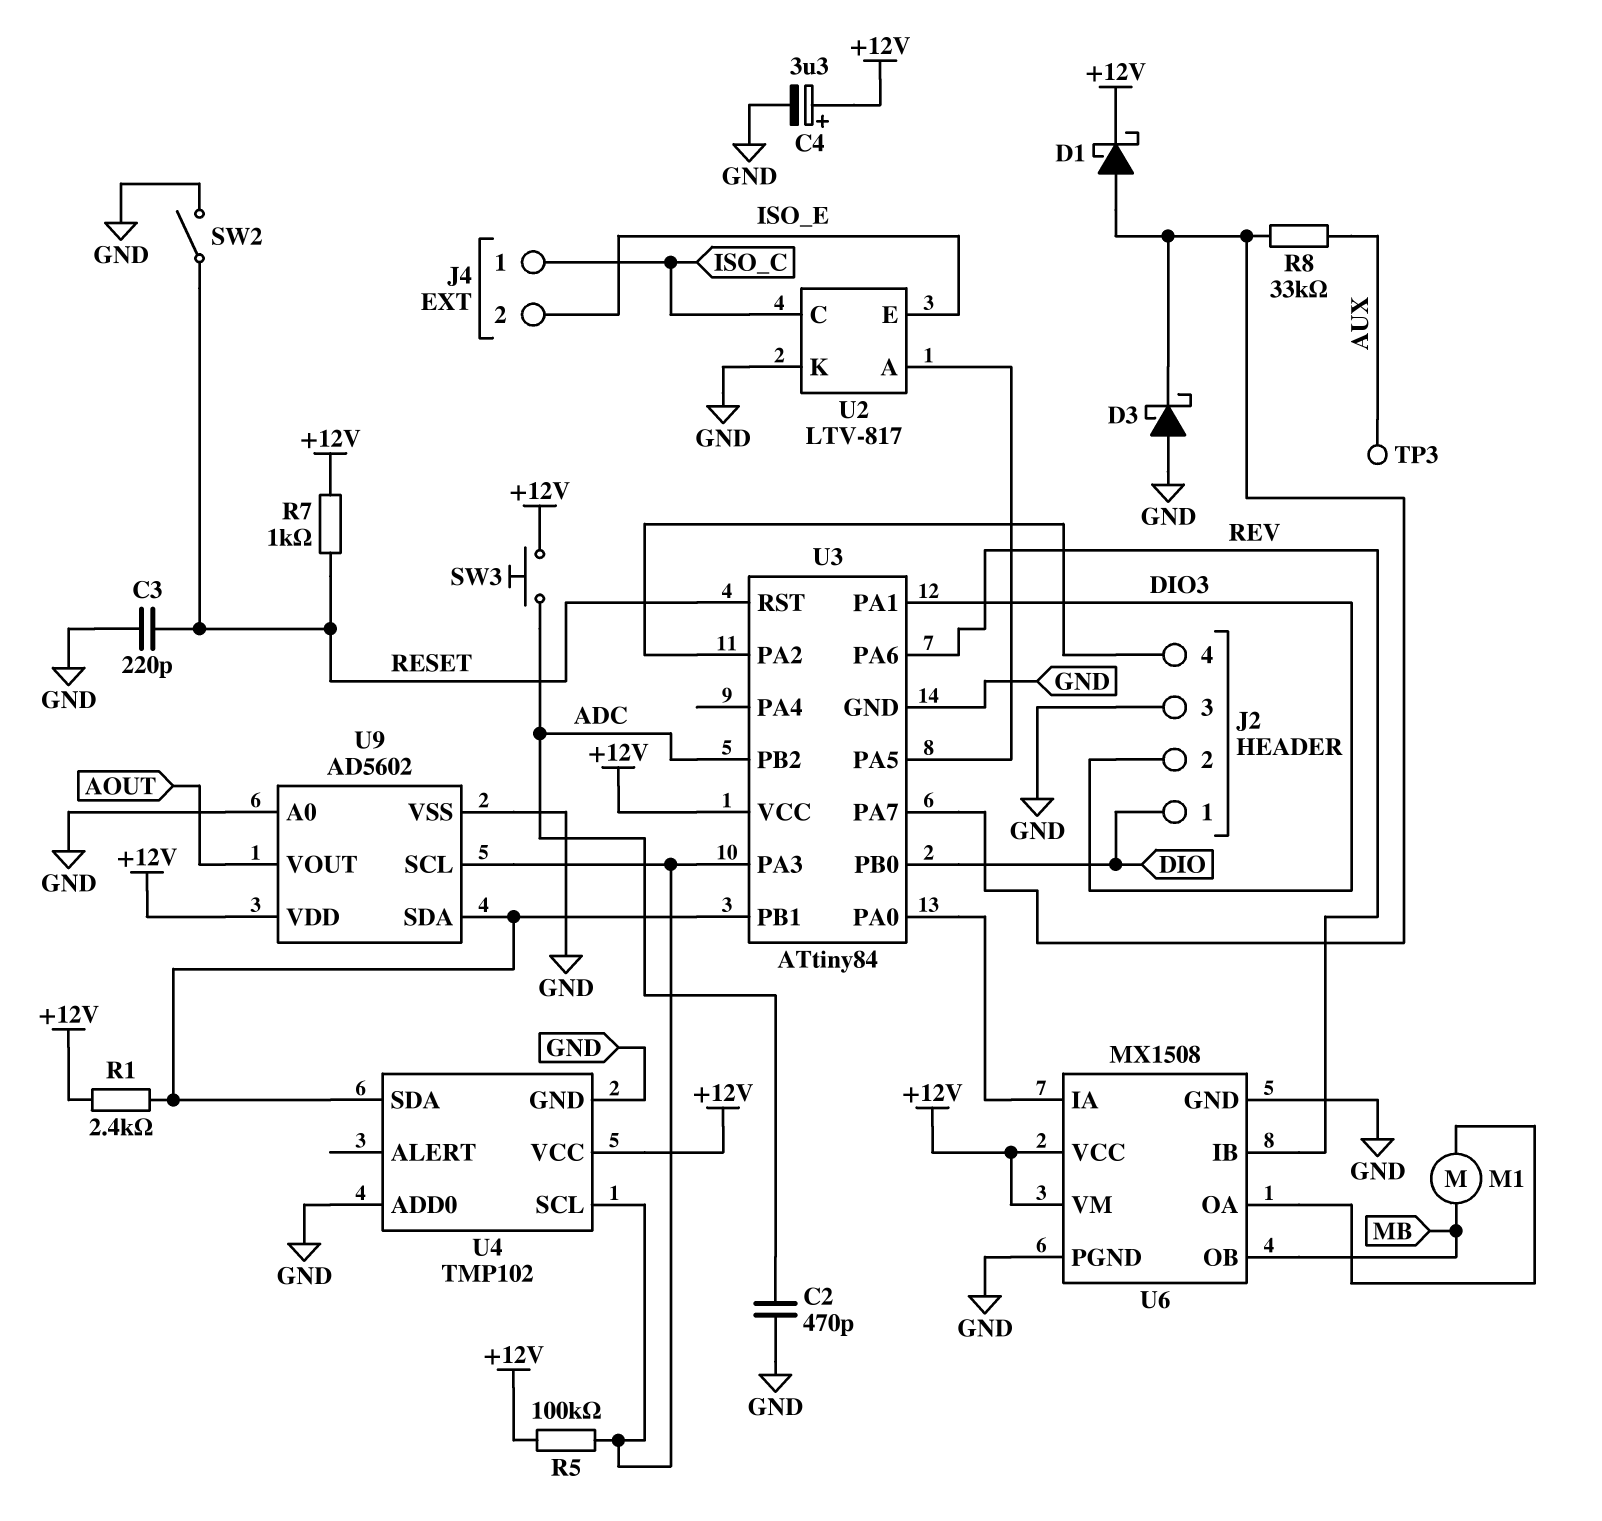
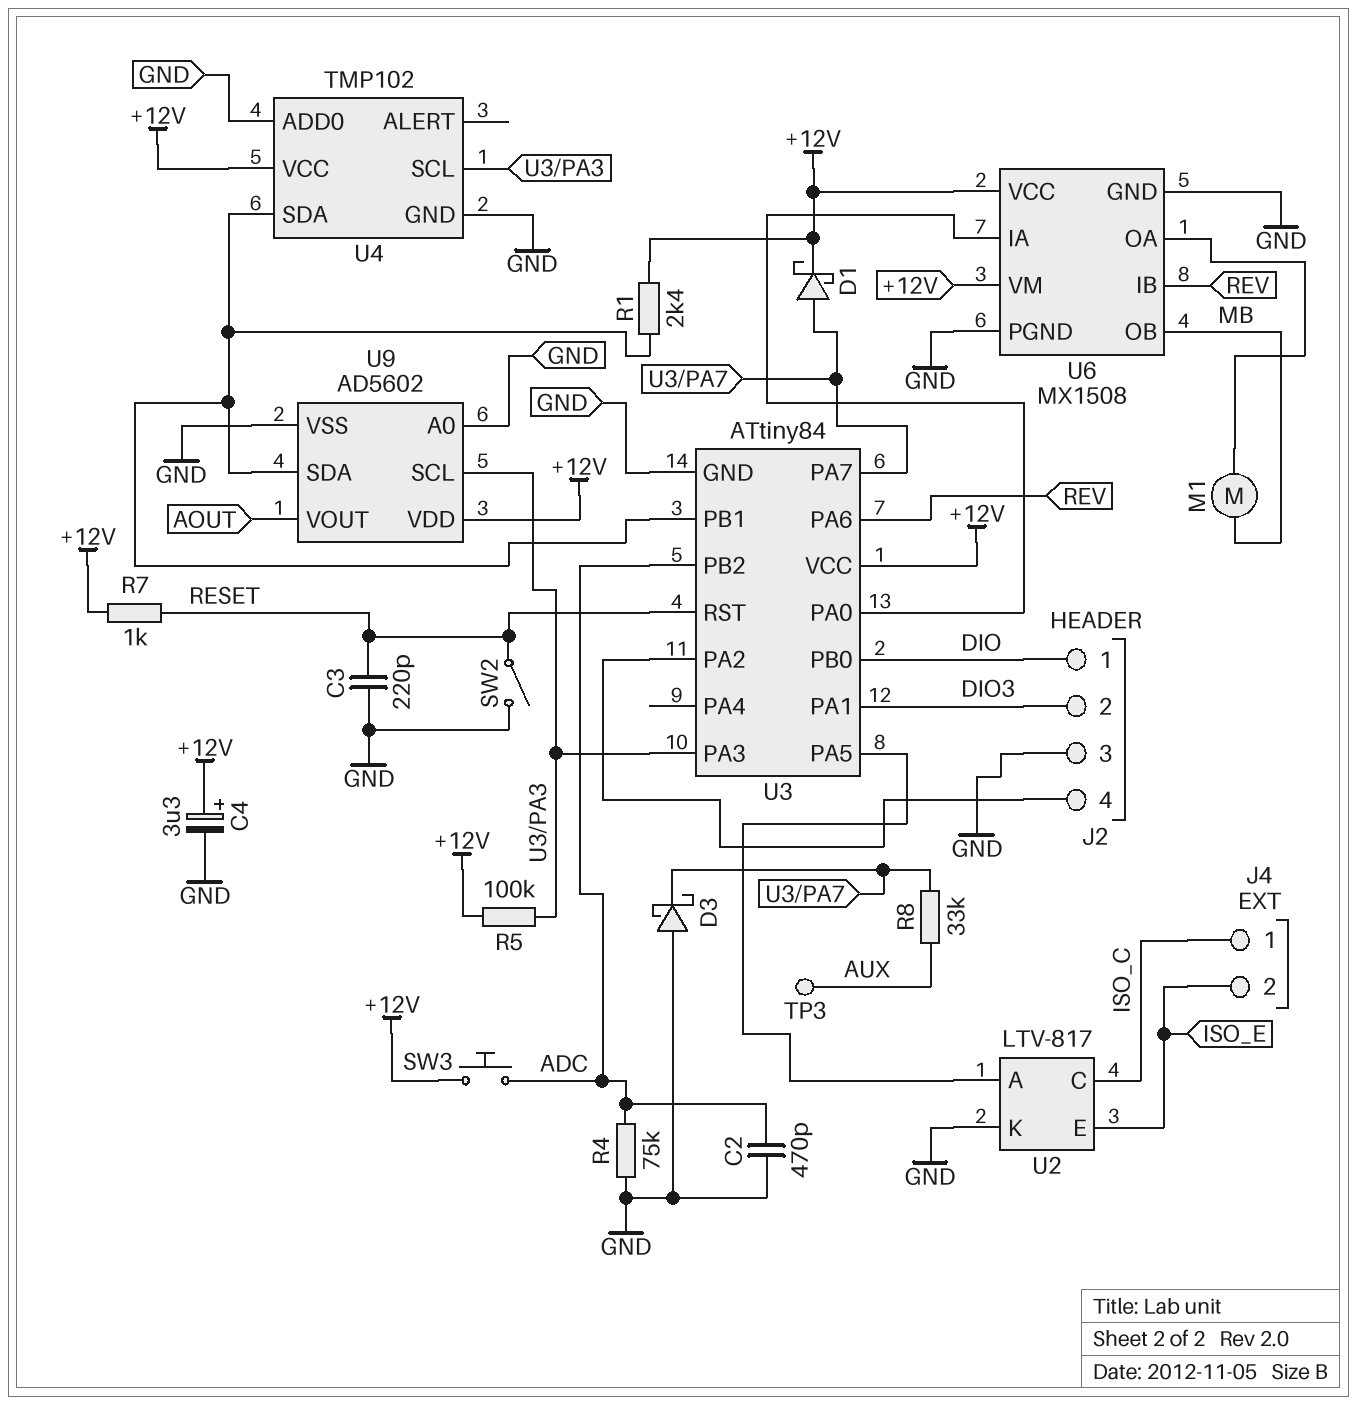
R4: none -> 75k (ADC, GND)

